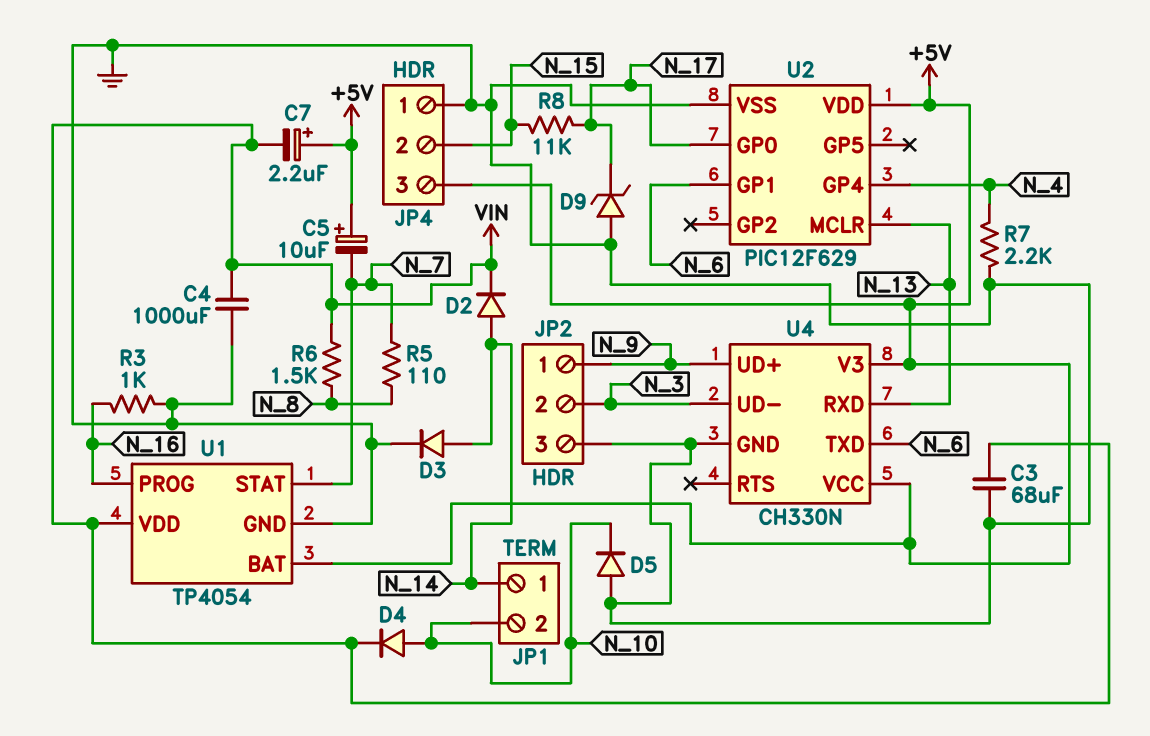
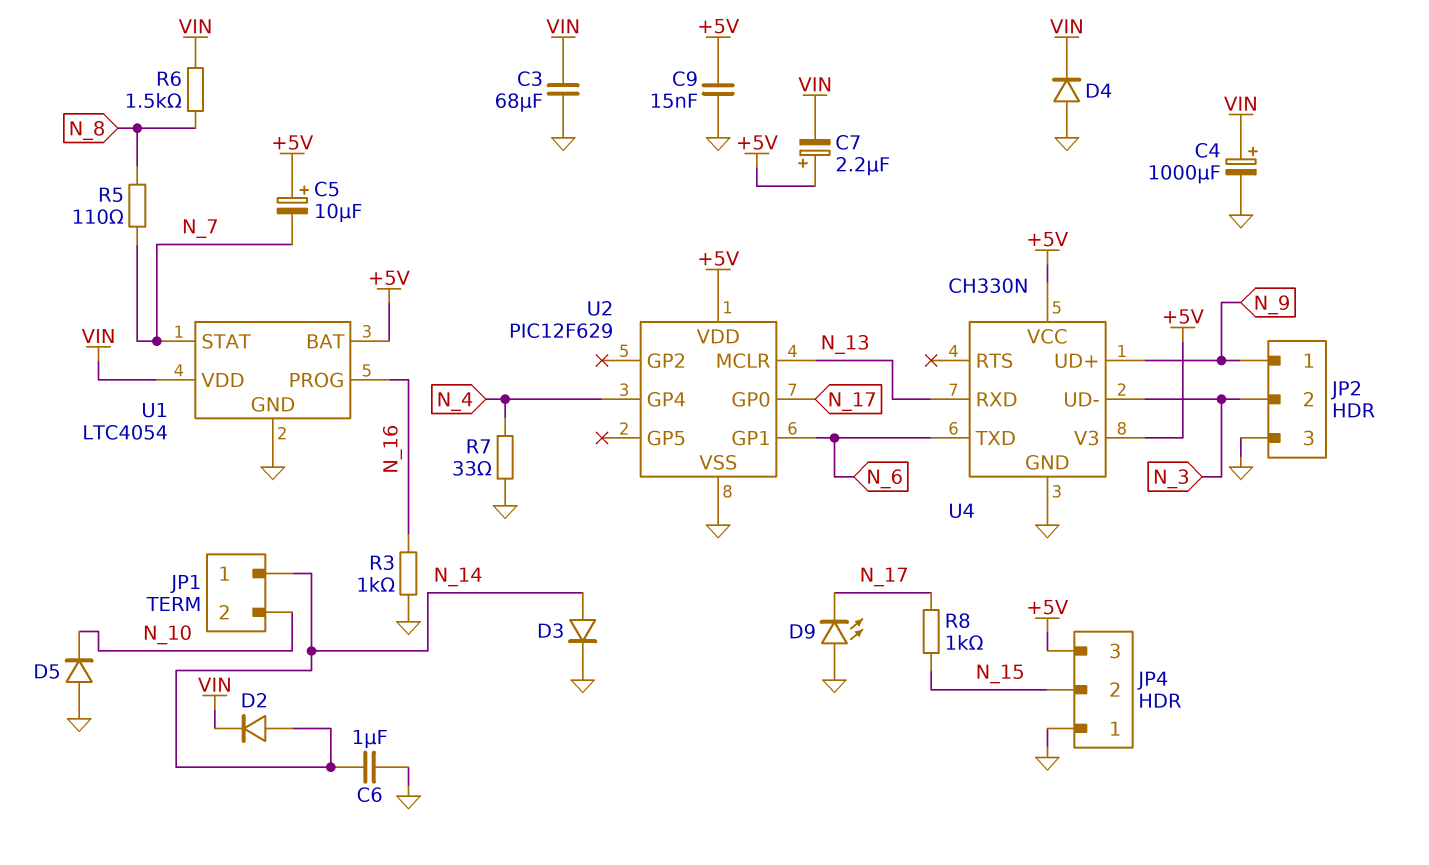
C4: 1000uF (GND, VIN) -> 1000uF (plus VIN, minus GND)
C6: none -> 1uF (GND, N_14)
C9: none -> 15nF (+5V, GND)
D4: diode (A N_10, K VIN) -> diode (A GND, K VIN)
D9: zener (A GND, K N_17) -> LED (A GND, K N_17)
R7: 2.2k (GND, N_4) -> 33 (GND, N_4)
R8: 11k (N_15, N_17) -> 1k (N_15, N_17)
U1: TP4054 -> LTC4054

